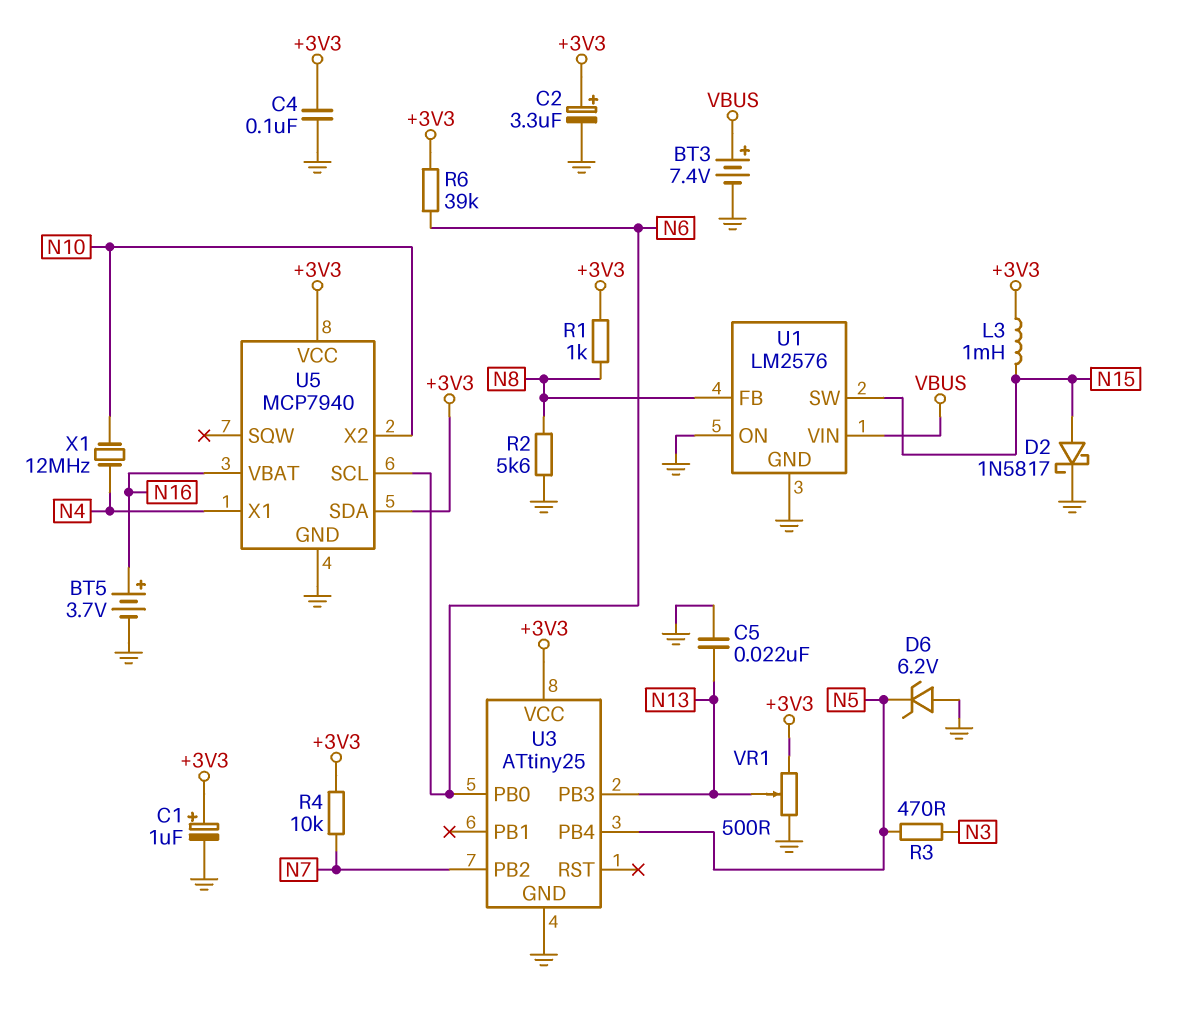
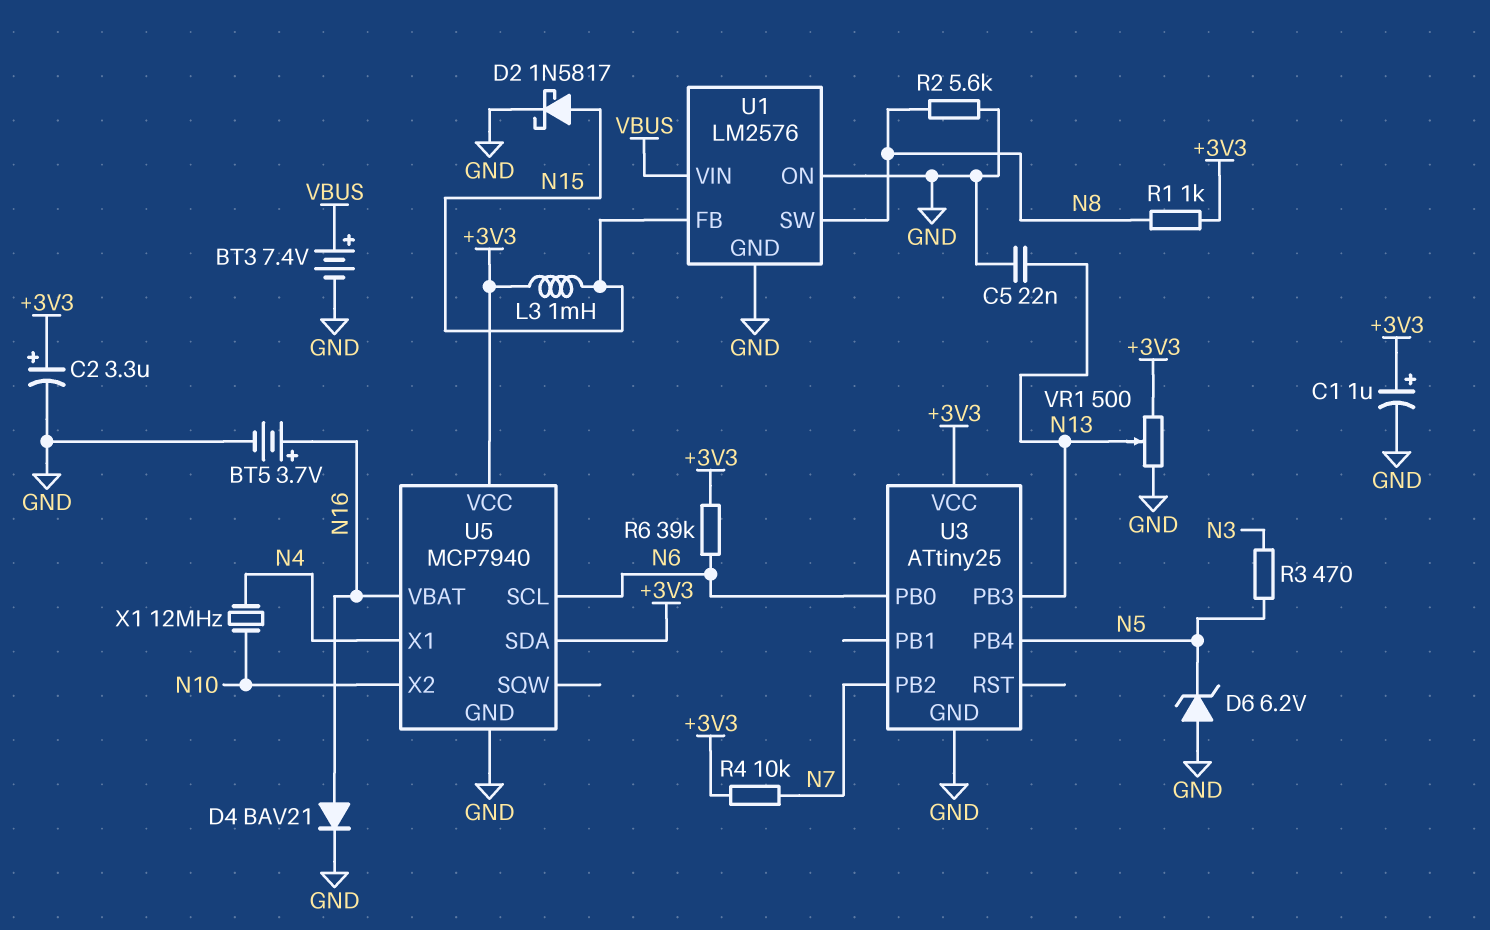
C4: 100nF (+3V3, GND) -> none
D4: none -> diode BAV21 (A N16, K GND)
U1 pin FB: N8 -> N15
U1 pin SW: N15 -> N8

